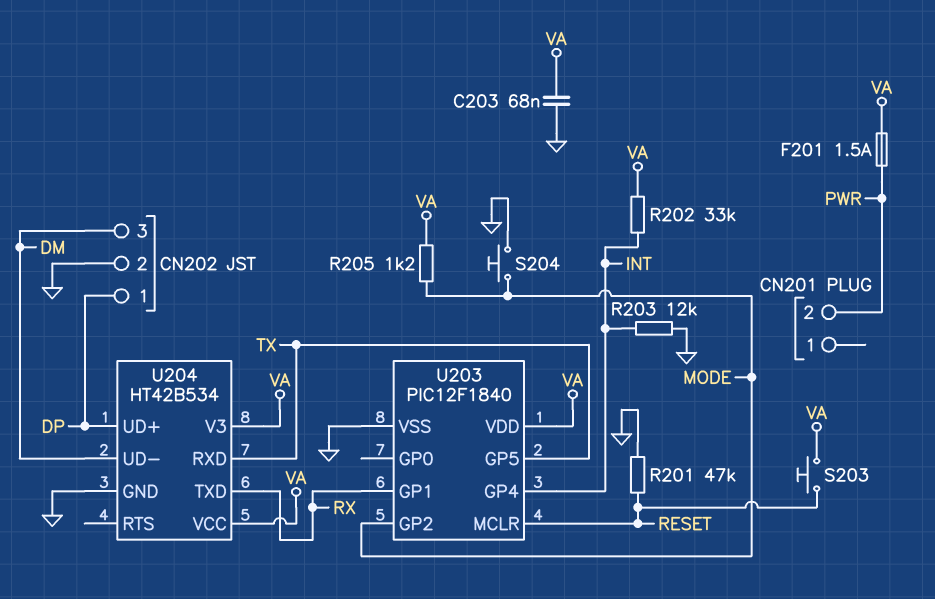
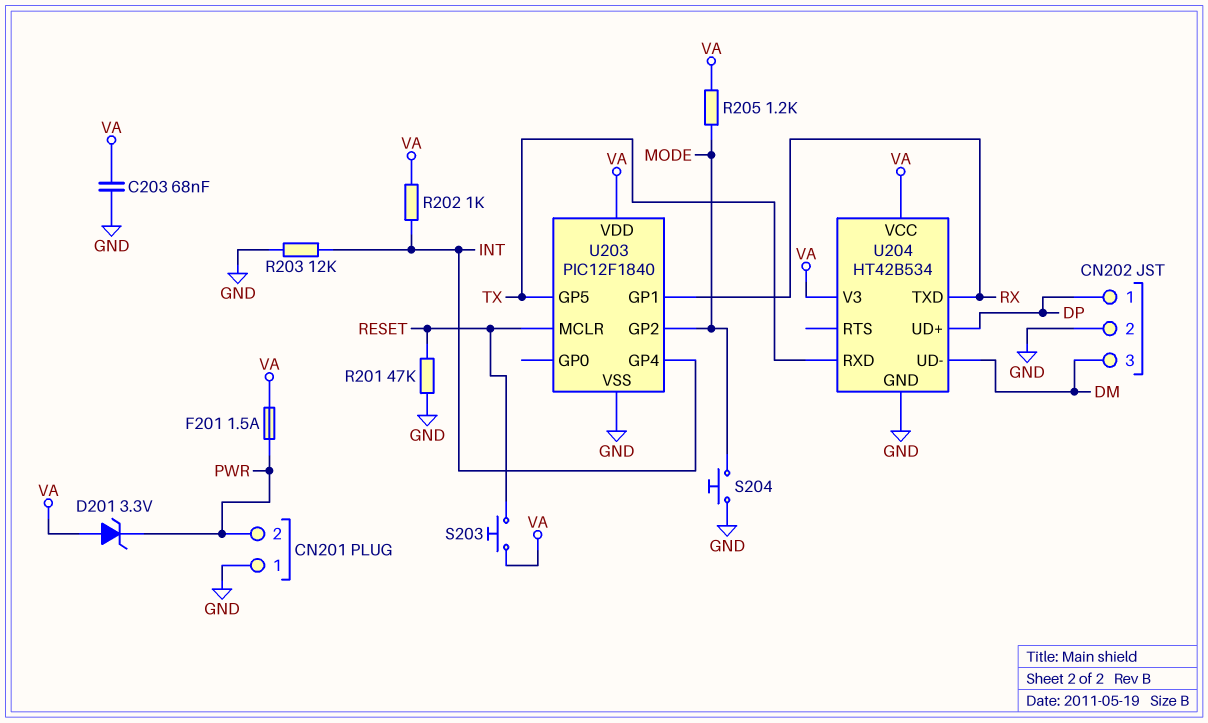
CN201 pin 1: none -> GND
D201: none -> zener 3.3V (A VA, K PWR)
R202: 33k (INT, VA) -> 1k (INT, VA)

